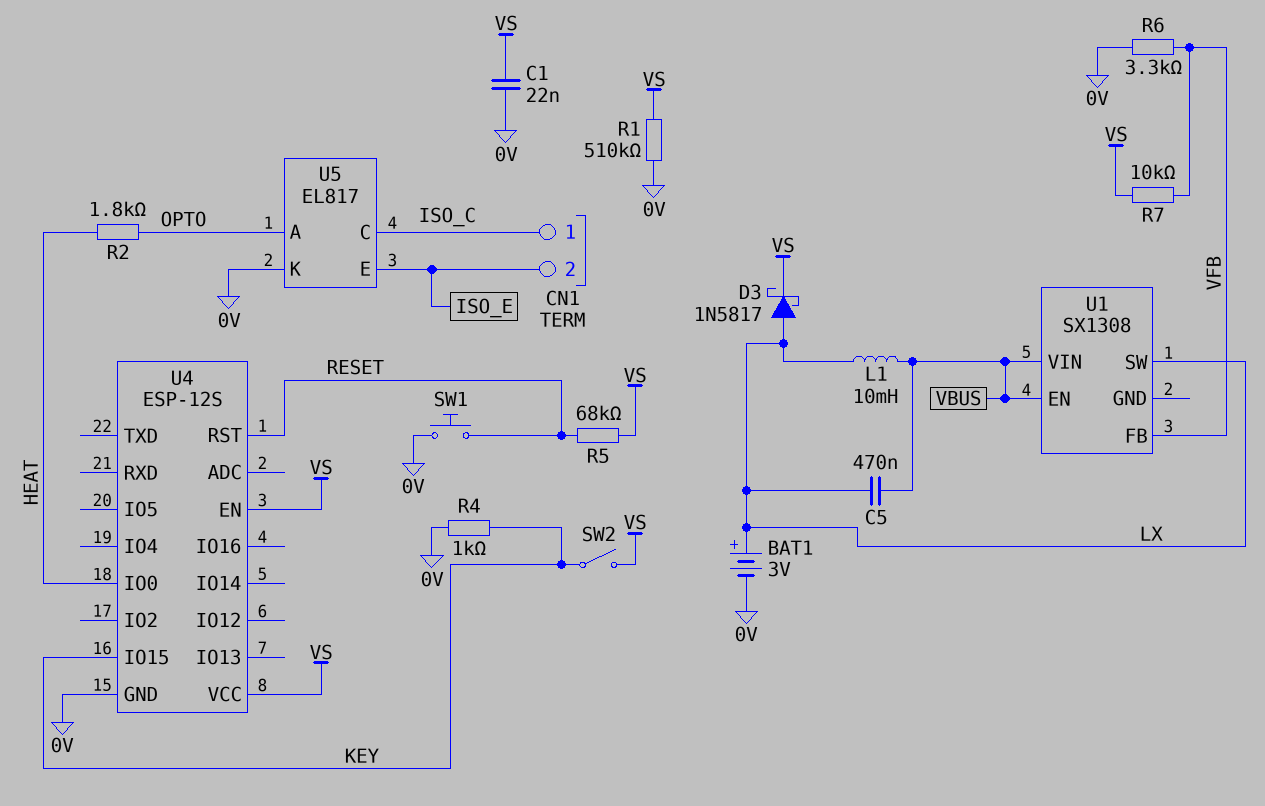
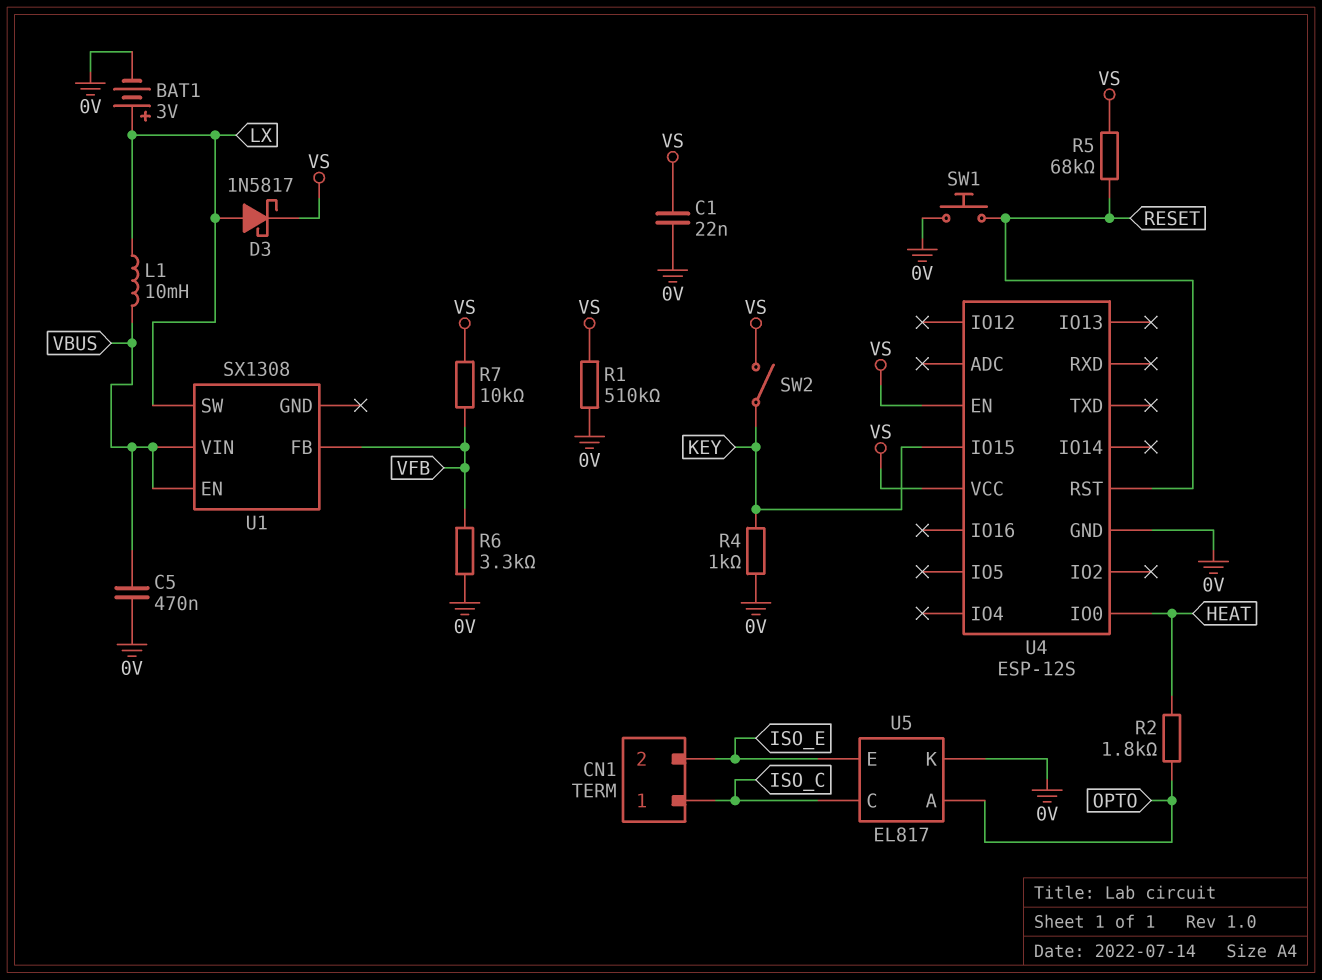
C5: 470nF (LX, VBUS) -> 470nF (0V, VBUS)

